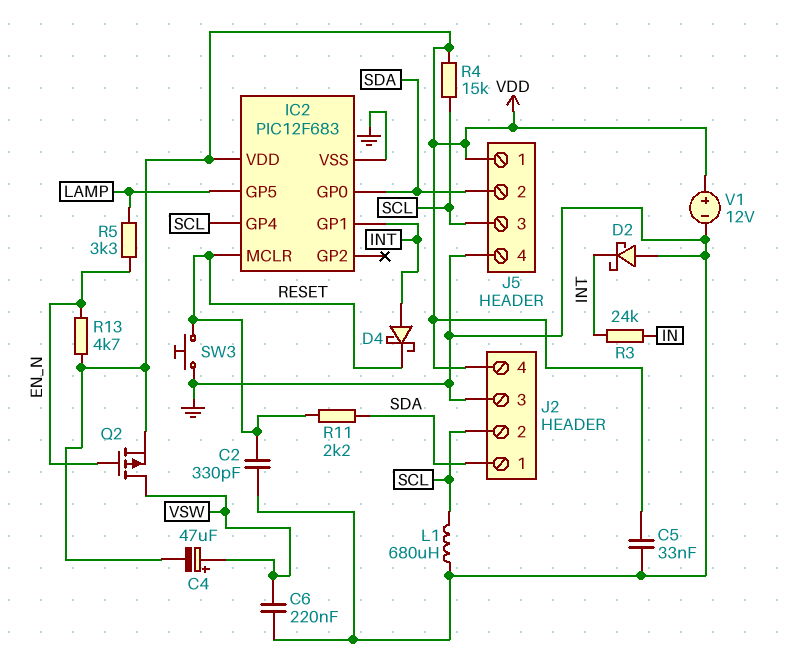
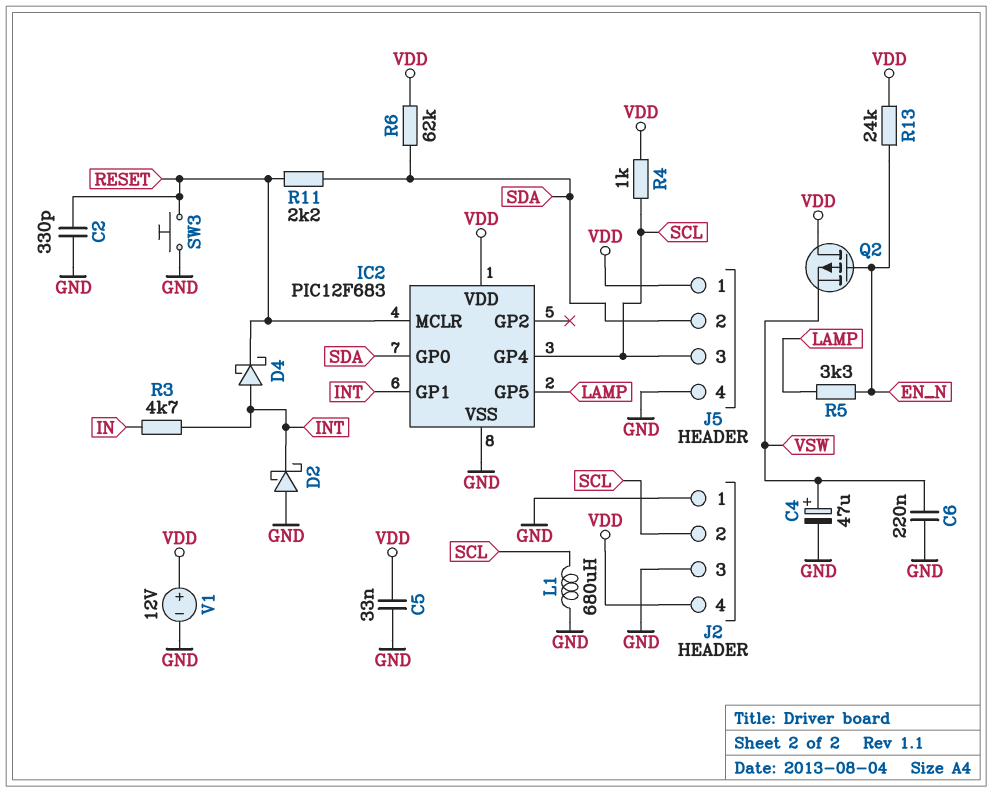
C4: 47uF (plus VSW, minus VDD) -> 47uF (plus VSW, minus GND)
J2 pin 1: SDA -> GND
Q2: PMOS (G EN_N, D VSW, S VDD) -> PMOS (G EN_N, D VDD, S VSW)
R3: 24k (IN, INT) -> 4.7k (IN, INT)
R4: 15k (SCL, VDD) -> 1k (SCL, VDD)
R6: none -> 62k (SDA, VDD)
R13: 4.7k (EN_N, VDD) -> 24k (EN_N, VDD)

